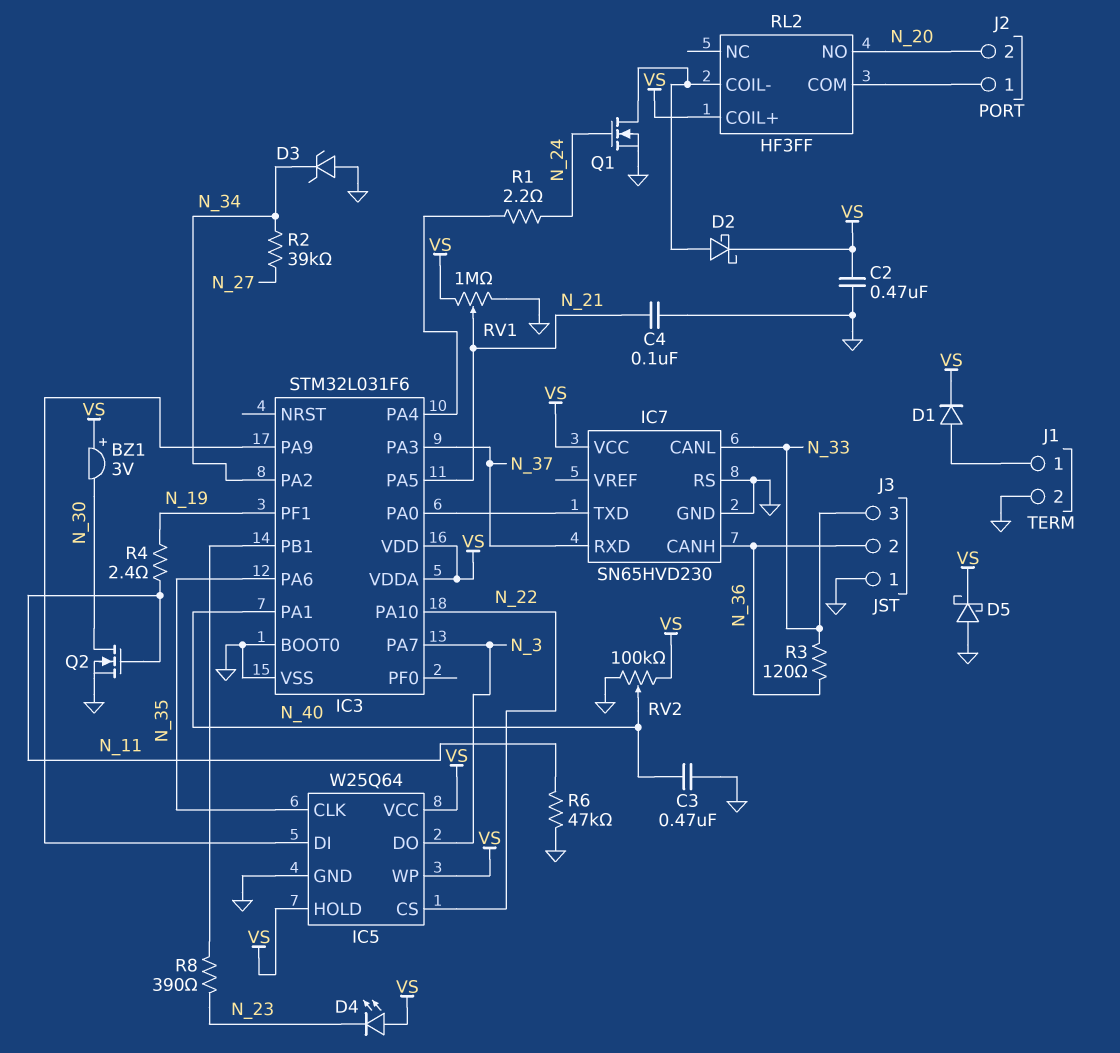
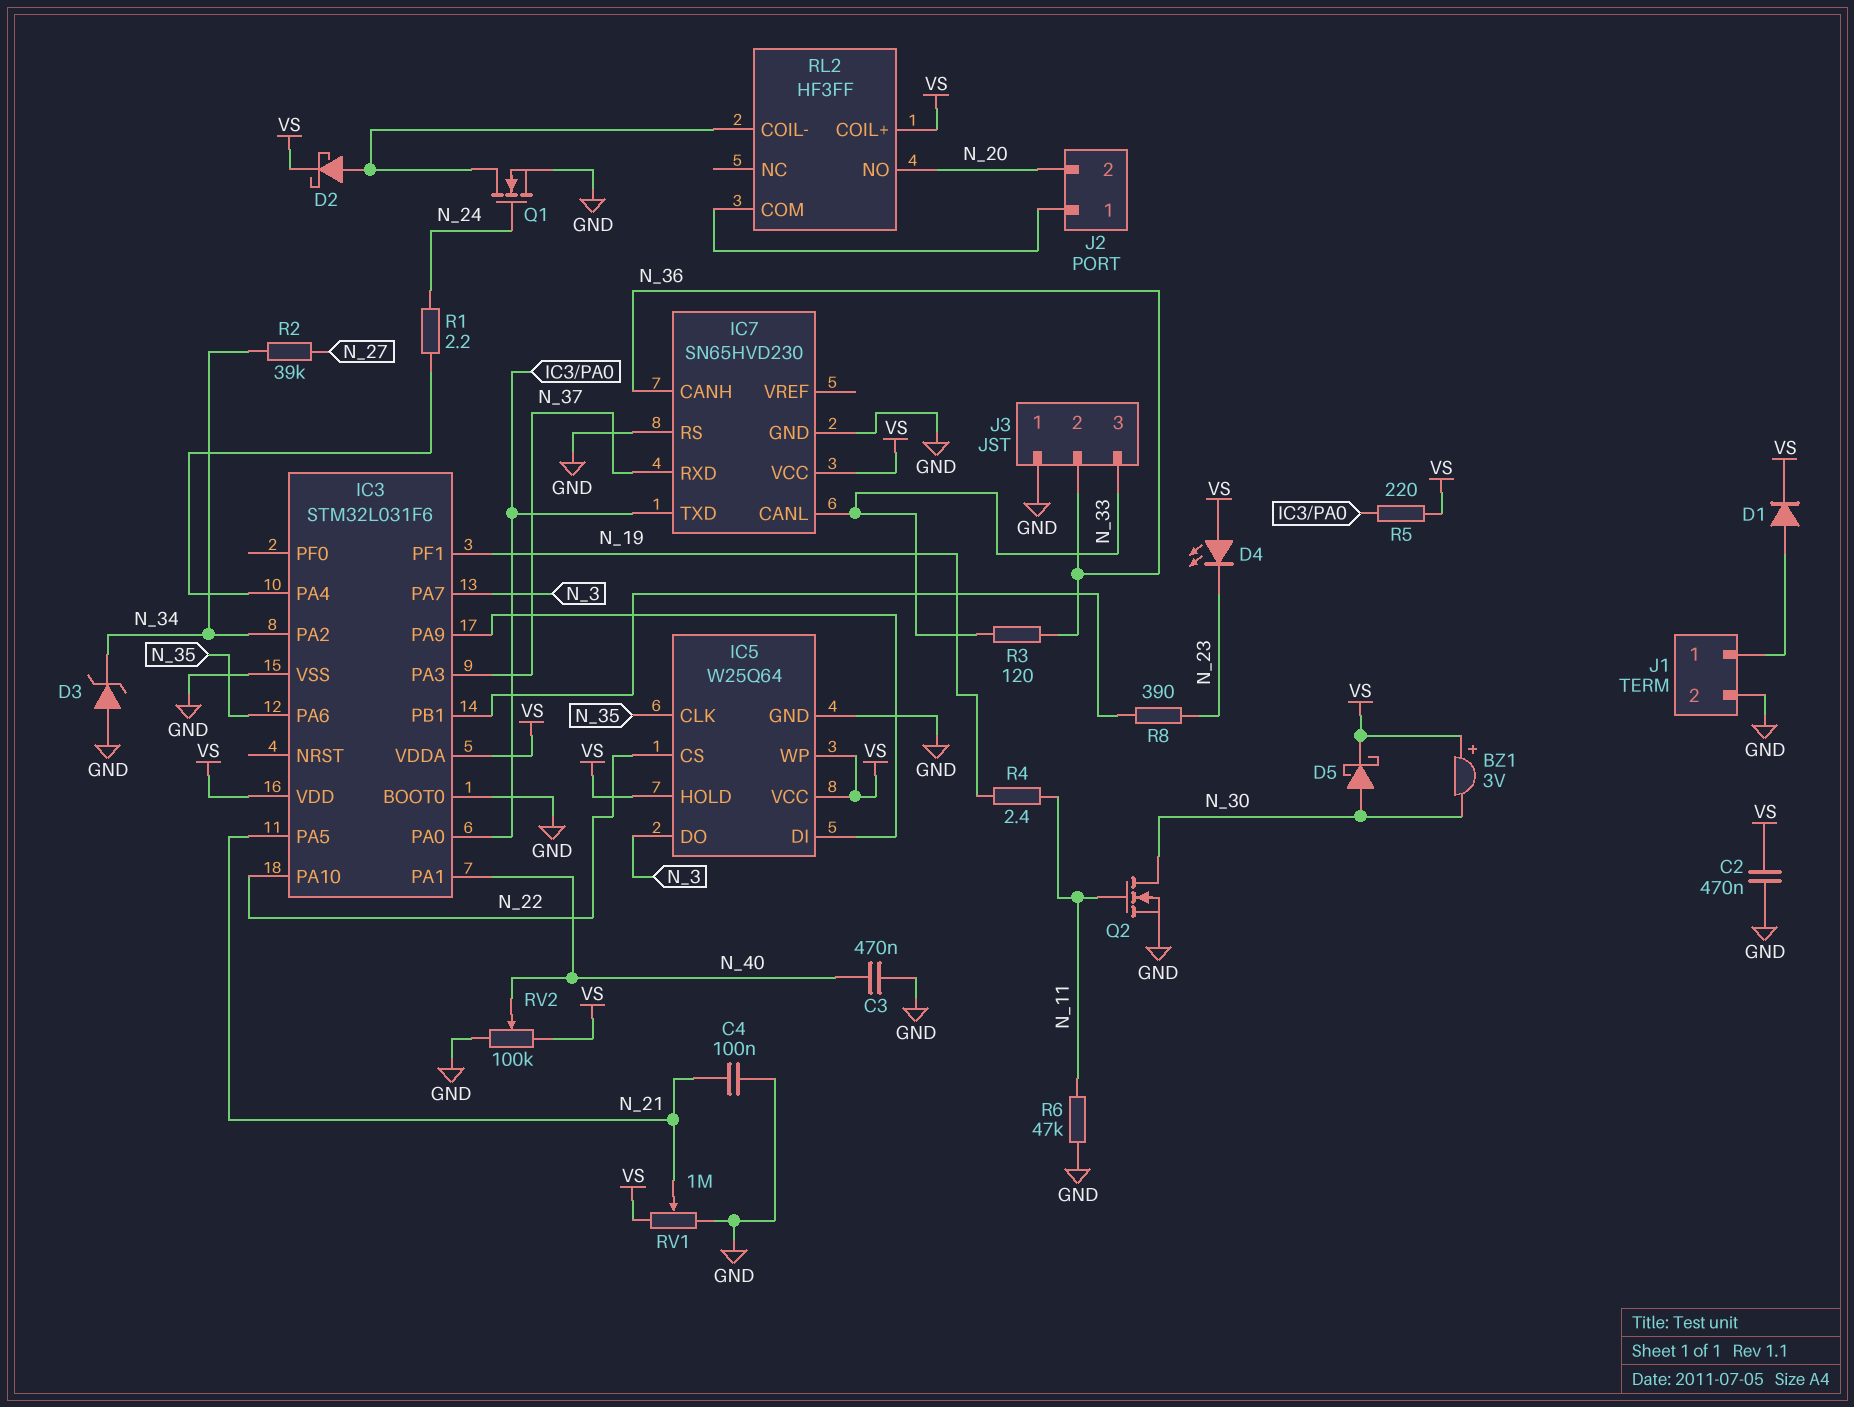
D5: schottky (A GND, K VS) -> schottky (A N_30, K VS)
R5: none -> 220 (IC3/PA0, VS)

